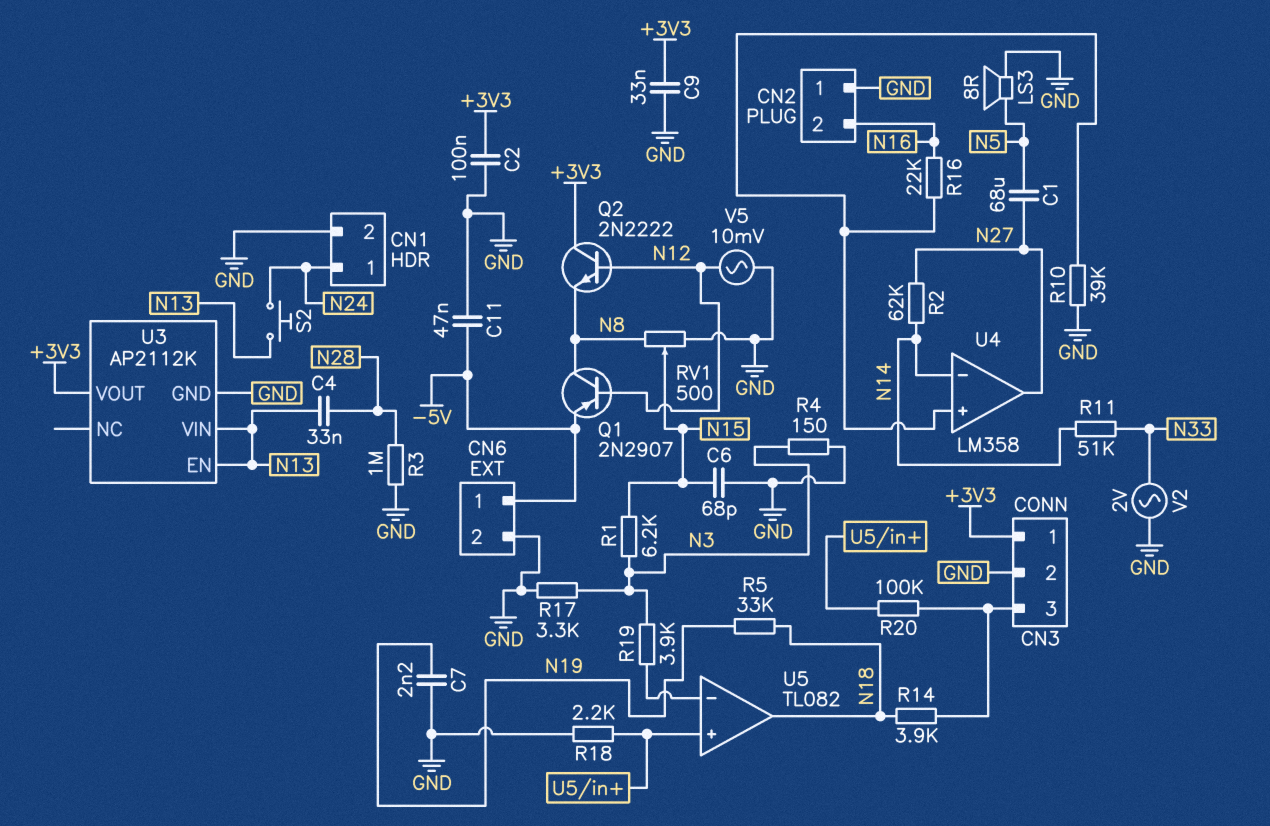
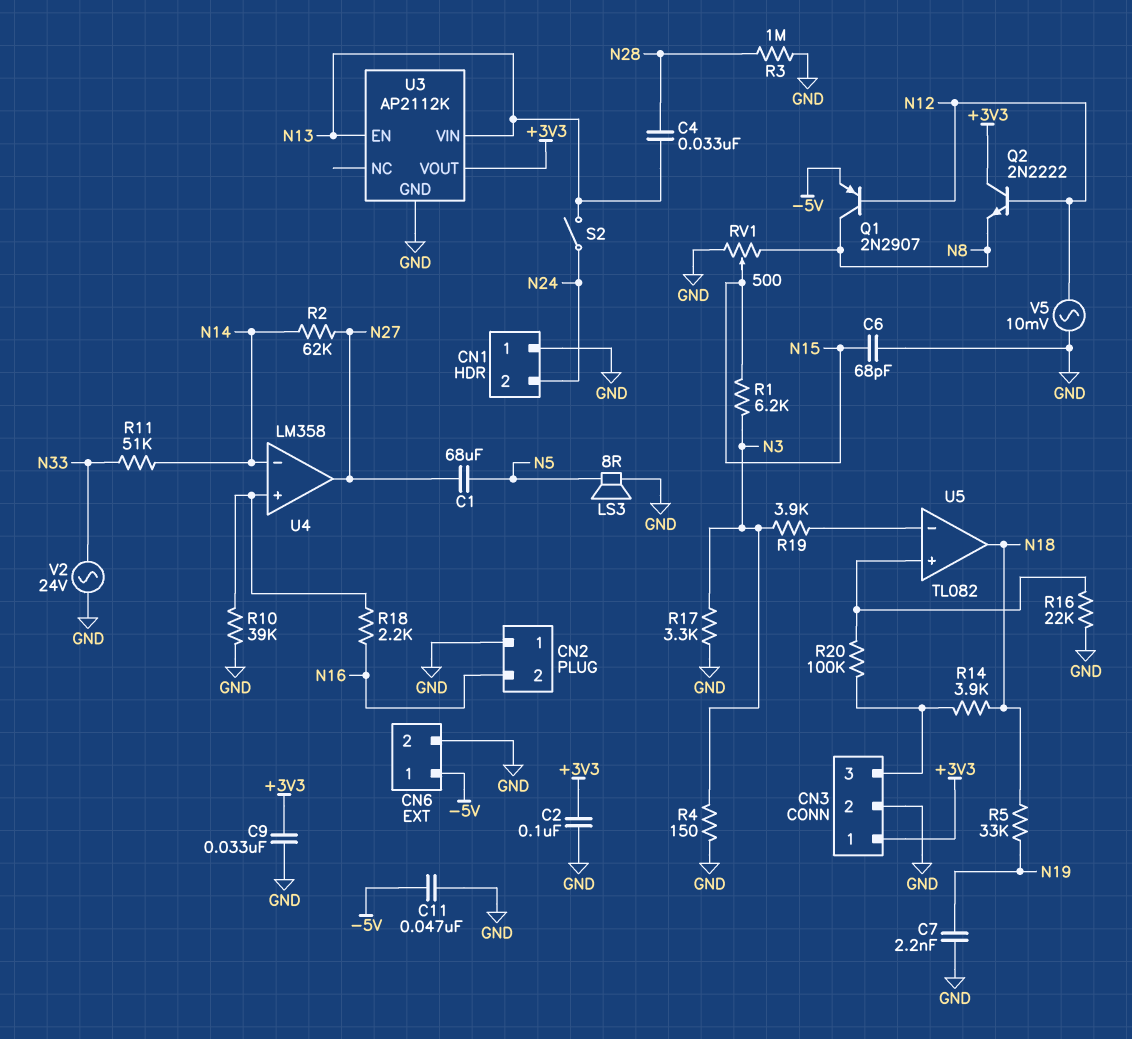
CN1 pin 1: N24 -> GND
CN1 pin 2: GND -> N24
R16: 22k (N16, U4/in+) -> 22k (GND, U5/in+)
R18: 2.2k (GND, U5/in+) -> 2.2k (N16, U4/in+)
S2: button (N13, N24) -> switch (N13, N24)
V2: AC 2V (GND, N33) -> AC 24V (GND, N33)

